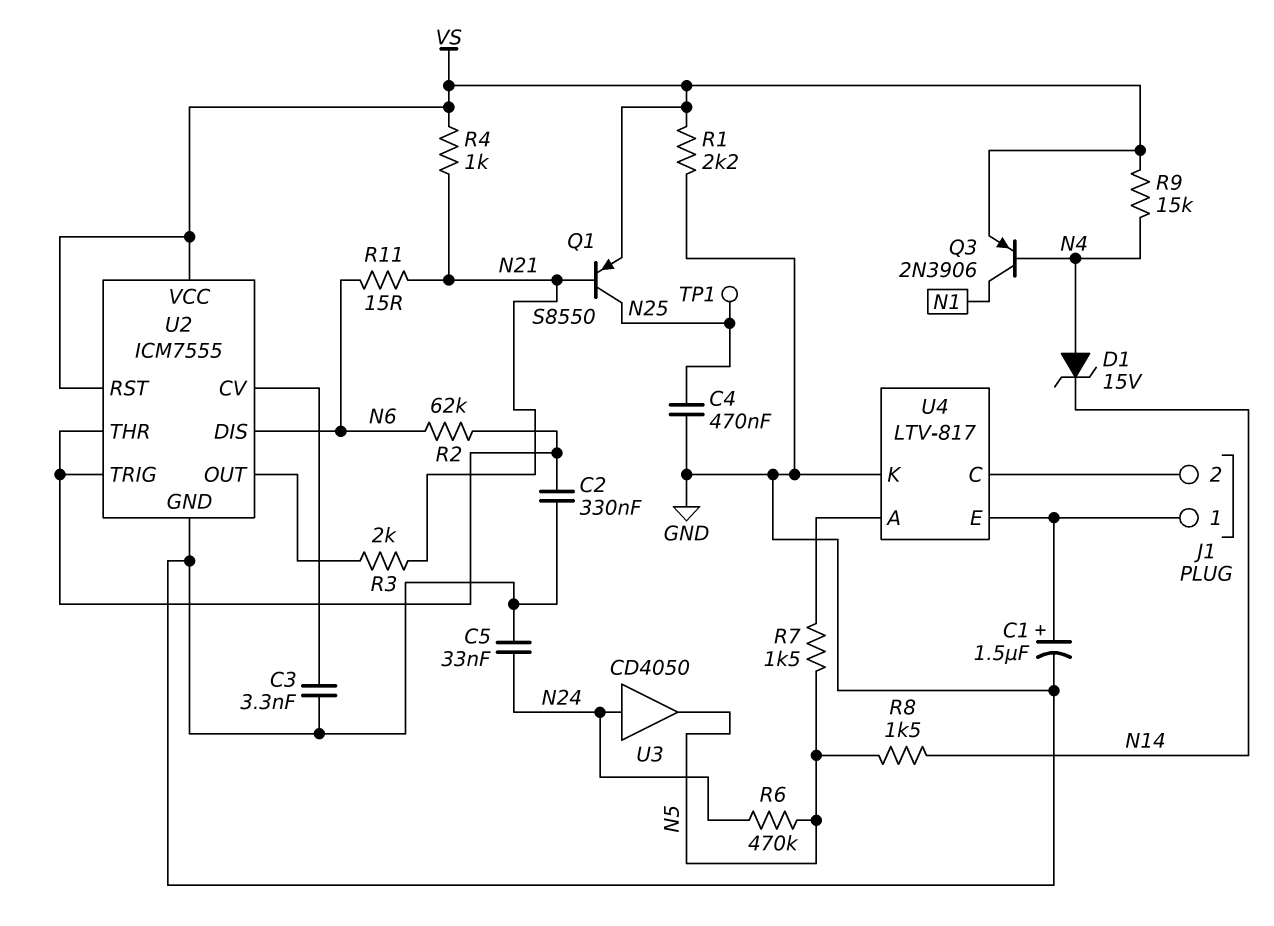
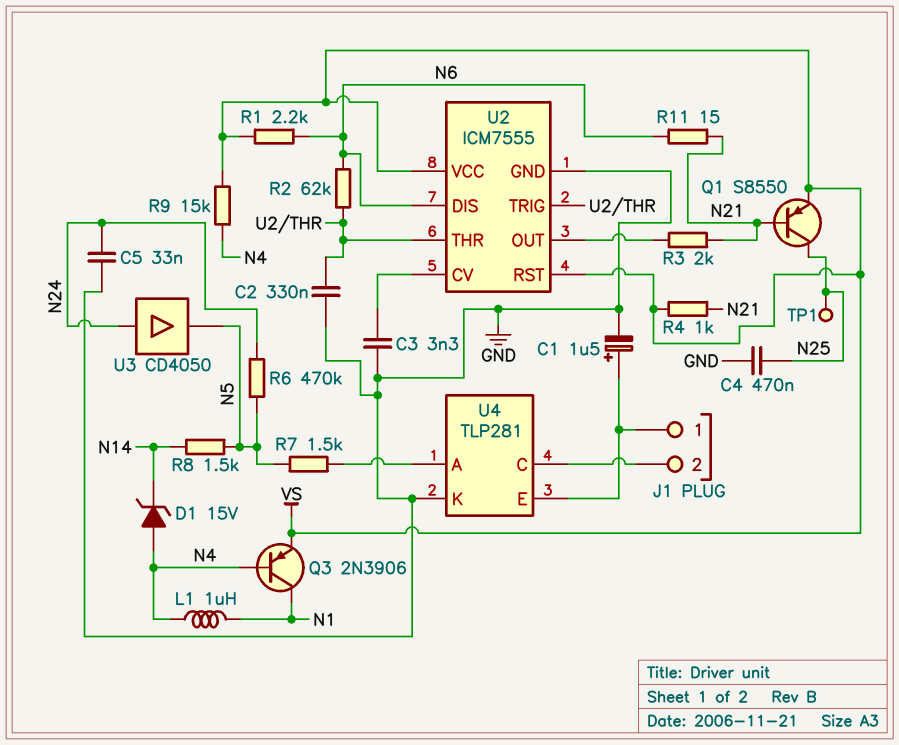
L1: none -> 1uH (N1, N4)
R1: 2.2k (GND, VS) -> 2.2k (N6, VS)
U4: LTV-817 -> TLP281

